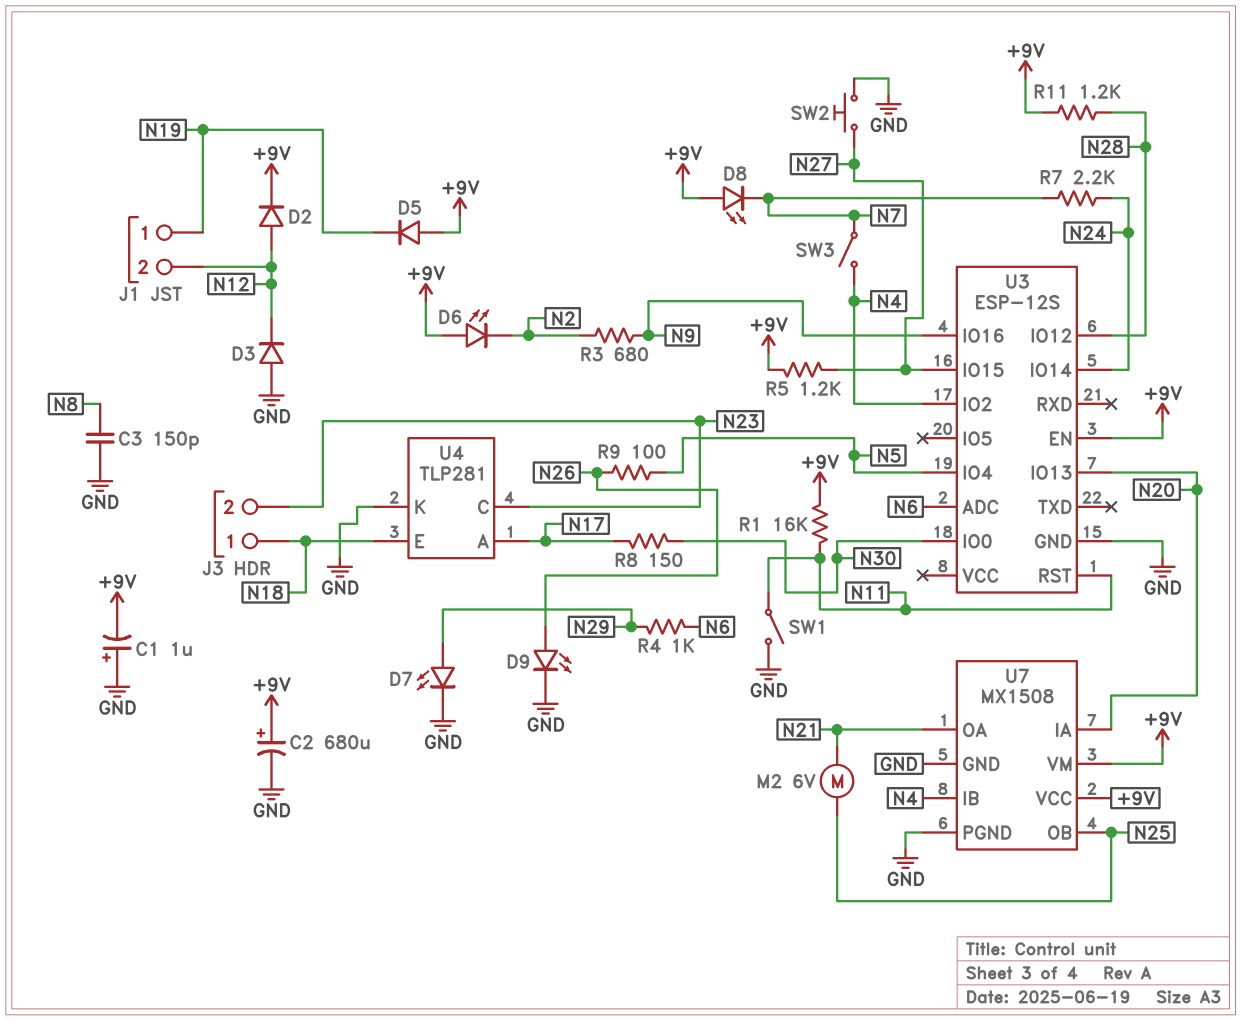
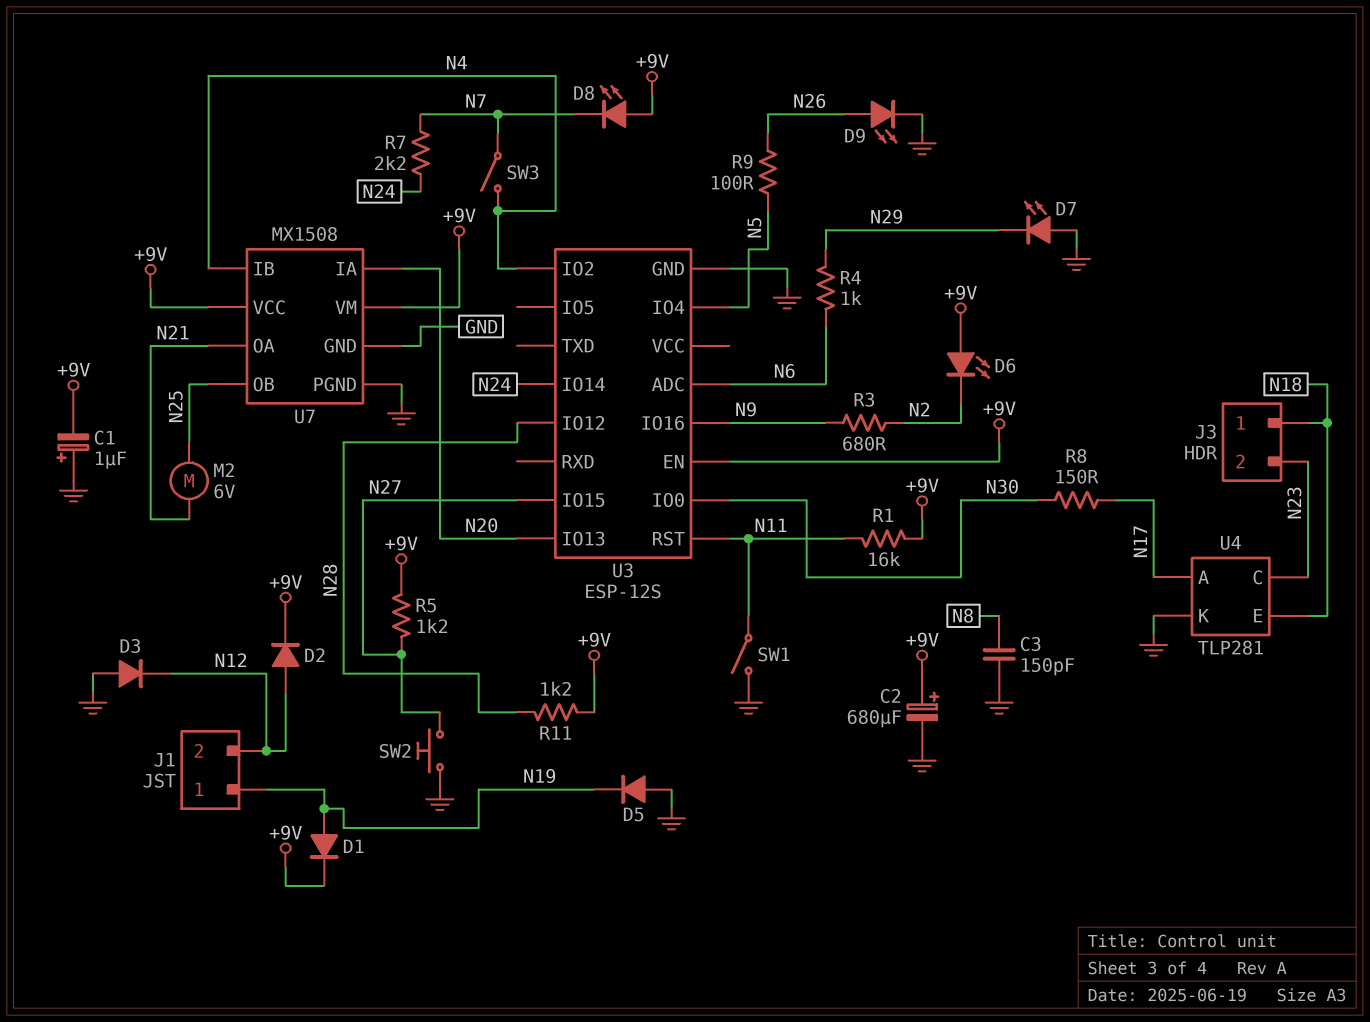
D1: none -> diode (A N19, K +9V)
D5: diode (A +9V, K N19) -> diode (A GND, K N19)
D7: LED (A N29, K GND) -> LED (A GND, K N29)

